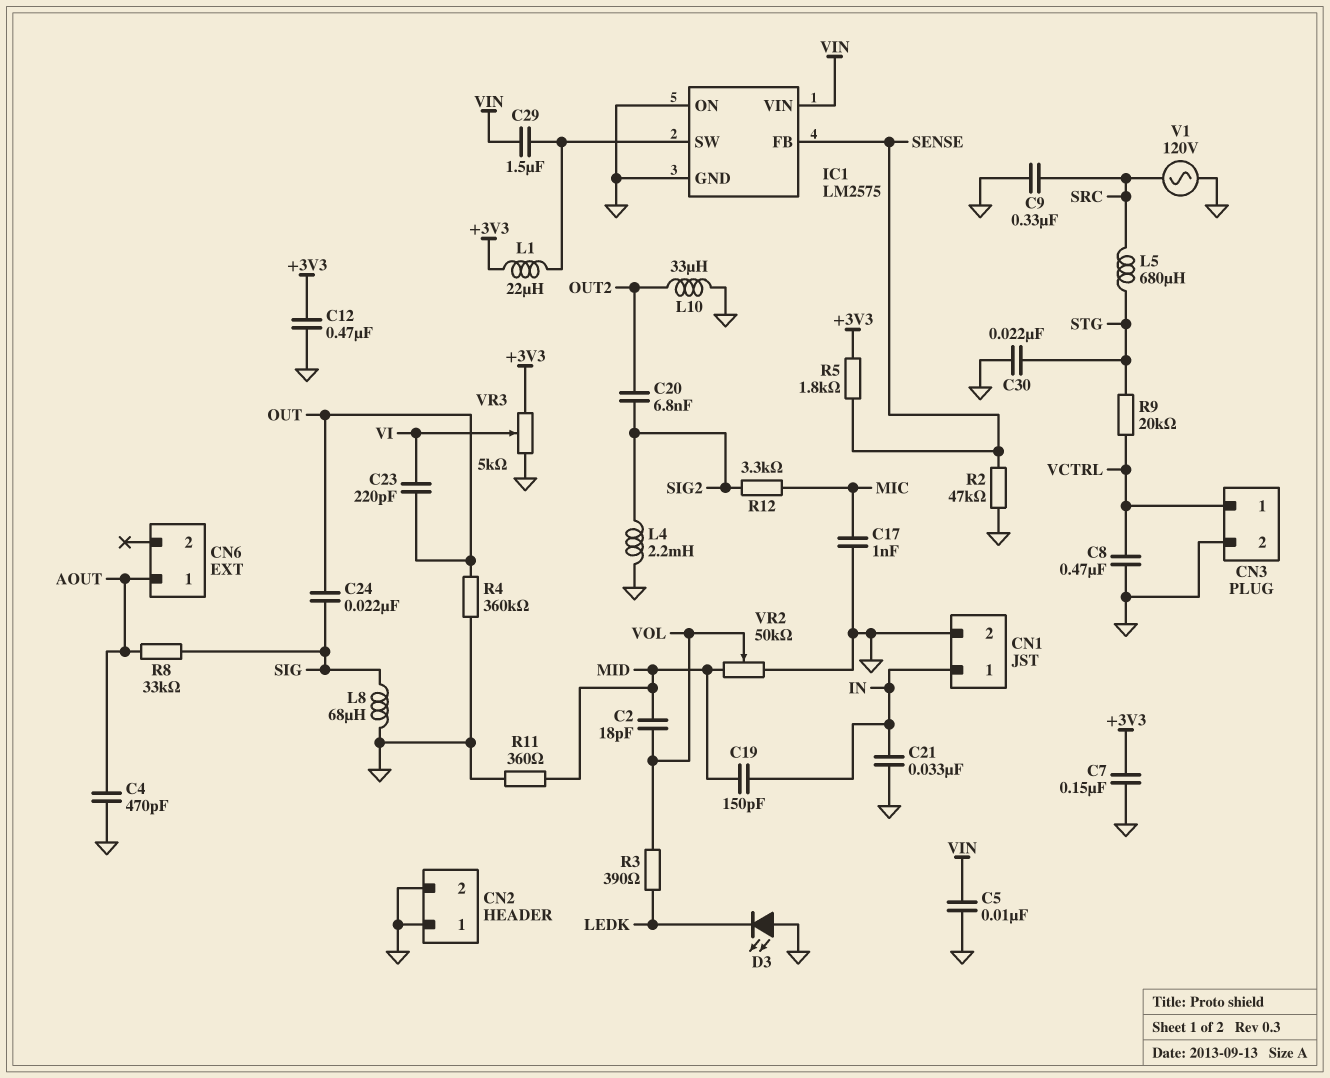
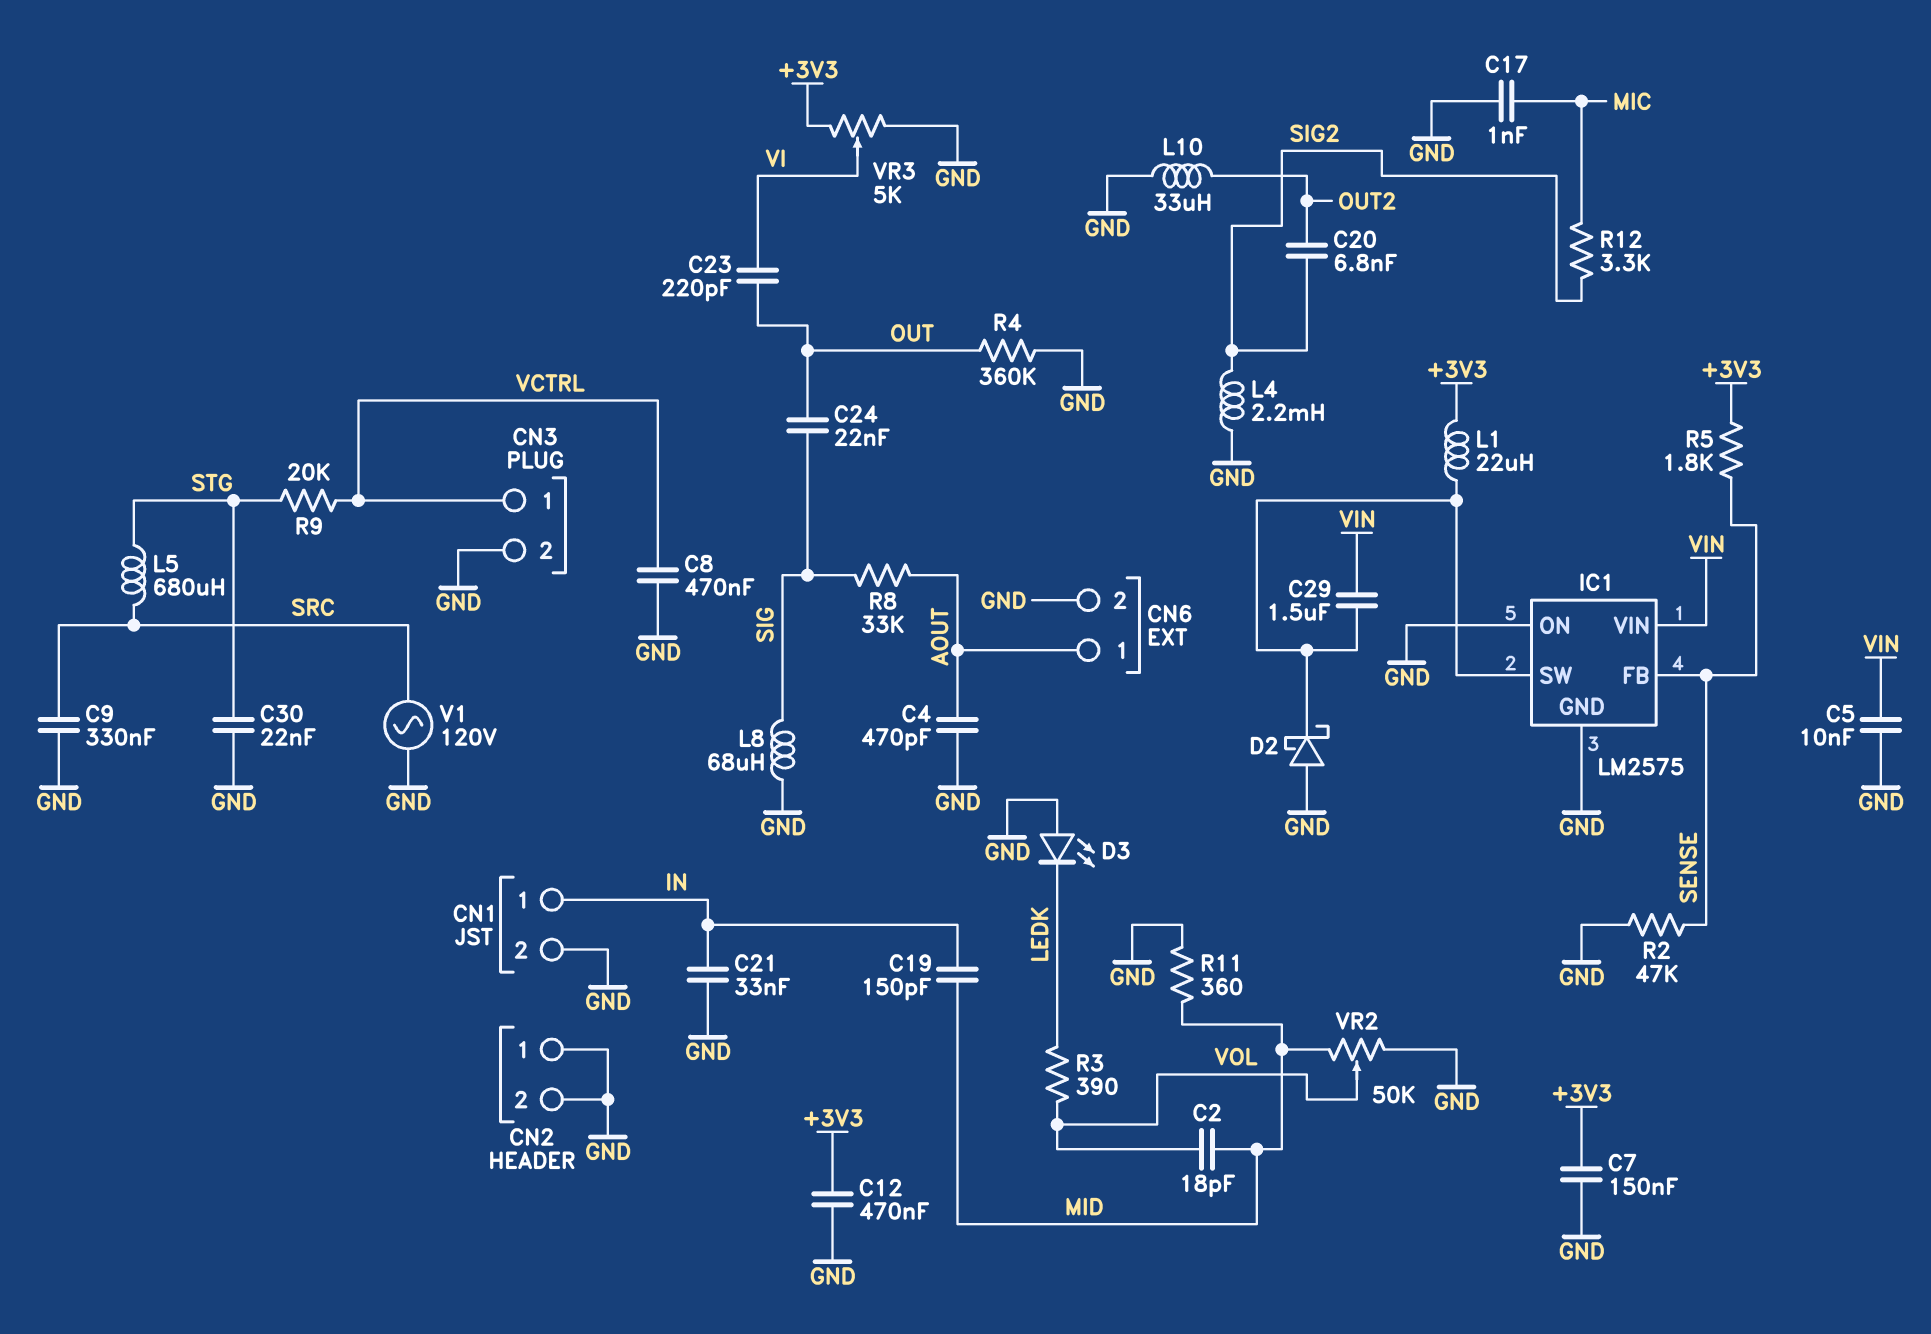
CN6 pin 2: none -> GND
D2: none -> schottky (A GND, K IC1/SW)

